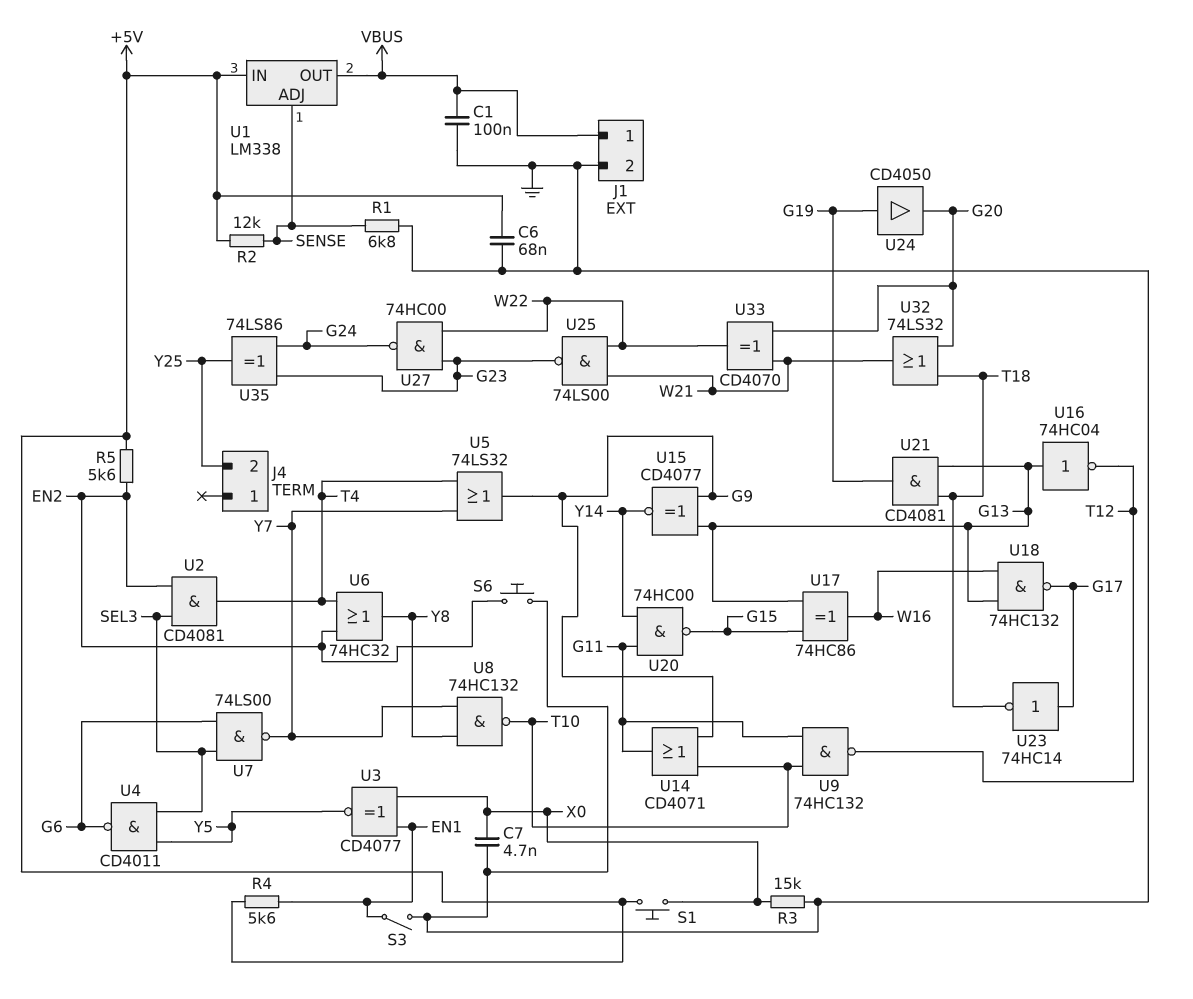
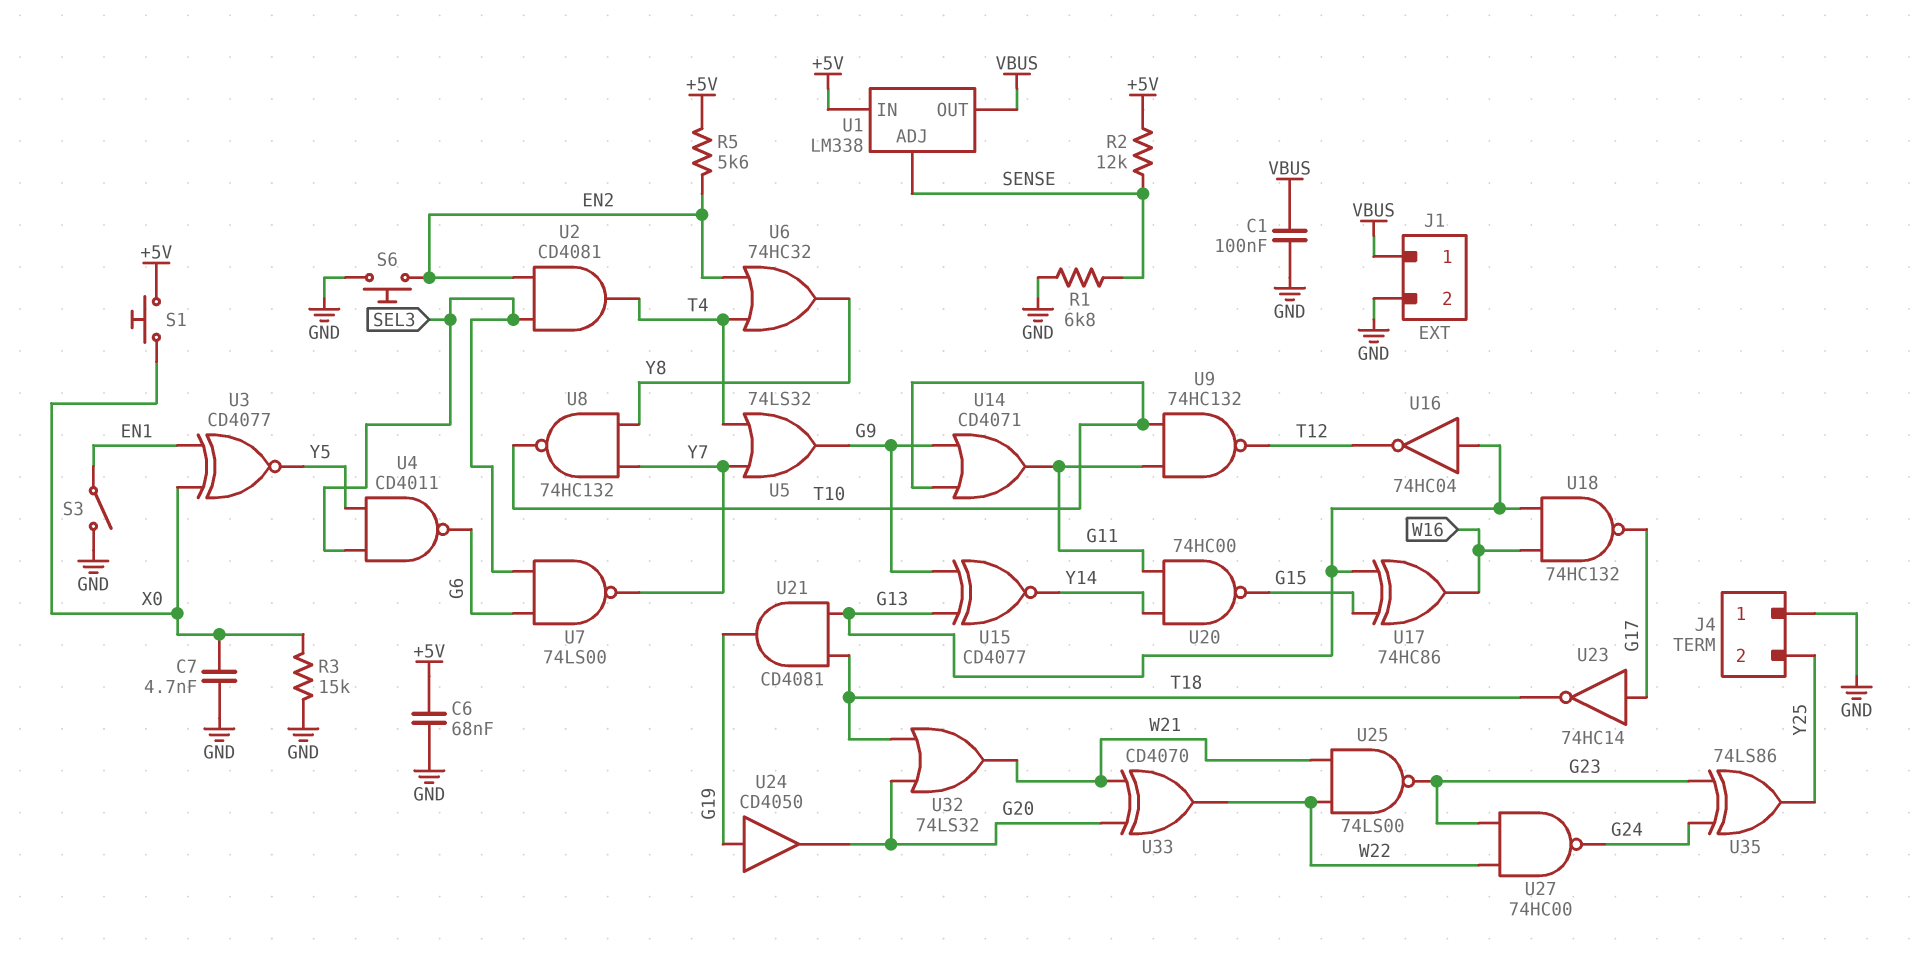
J4 pin 1: none -> GND
R4: 5.6k (+5V, EN1) -> none

